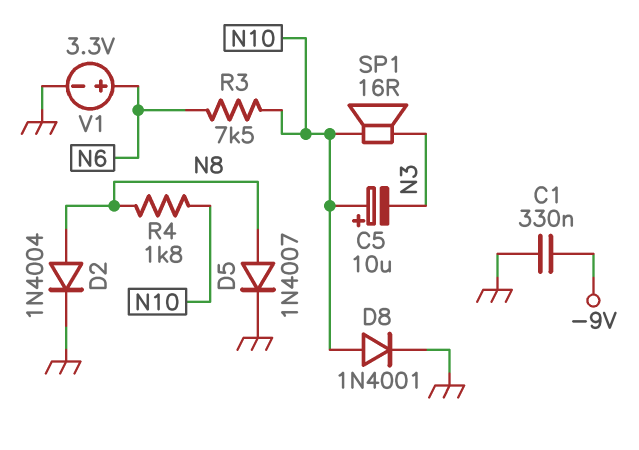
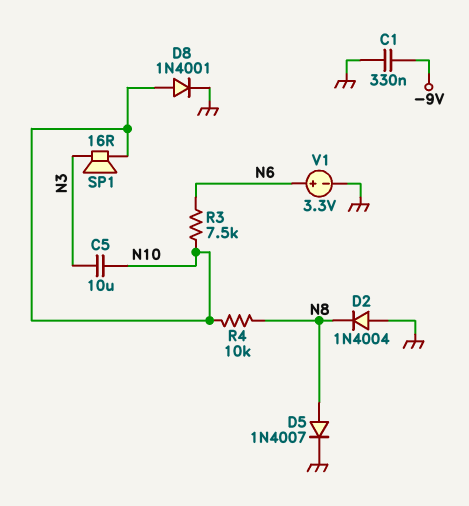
C5: 10uF (plus N10, minus N3) -> 10uF (N3, N10)
D2: diode 1N4004 (A N8, K GND) -> diode 1N4004 (A GND, K N8)
R4: 1.8k (N8, N10) -> 10k (N8, N10)

